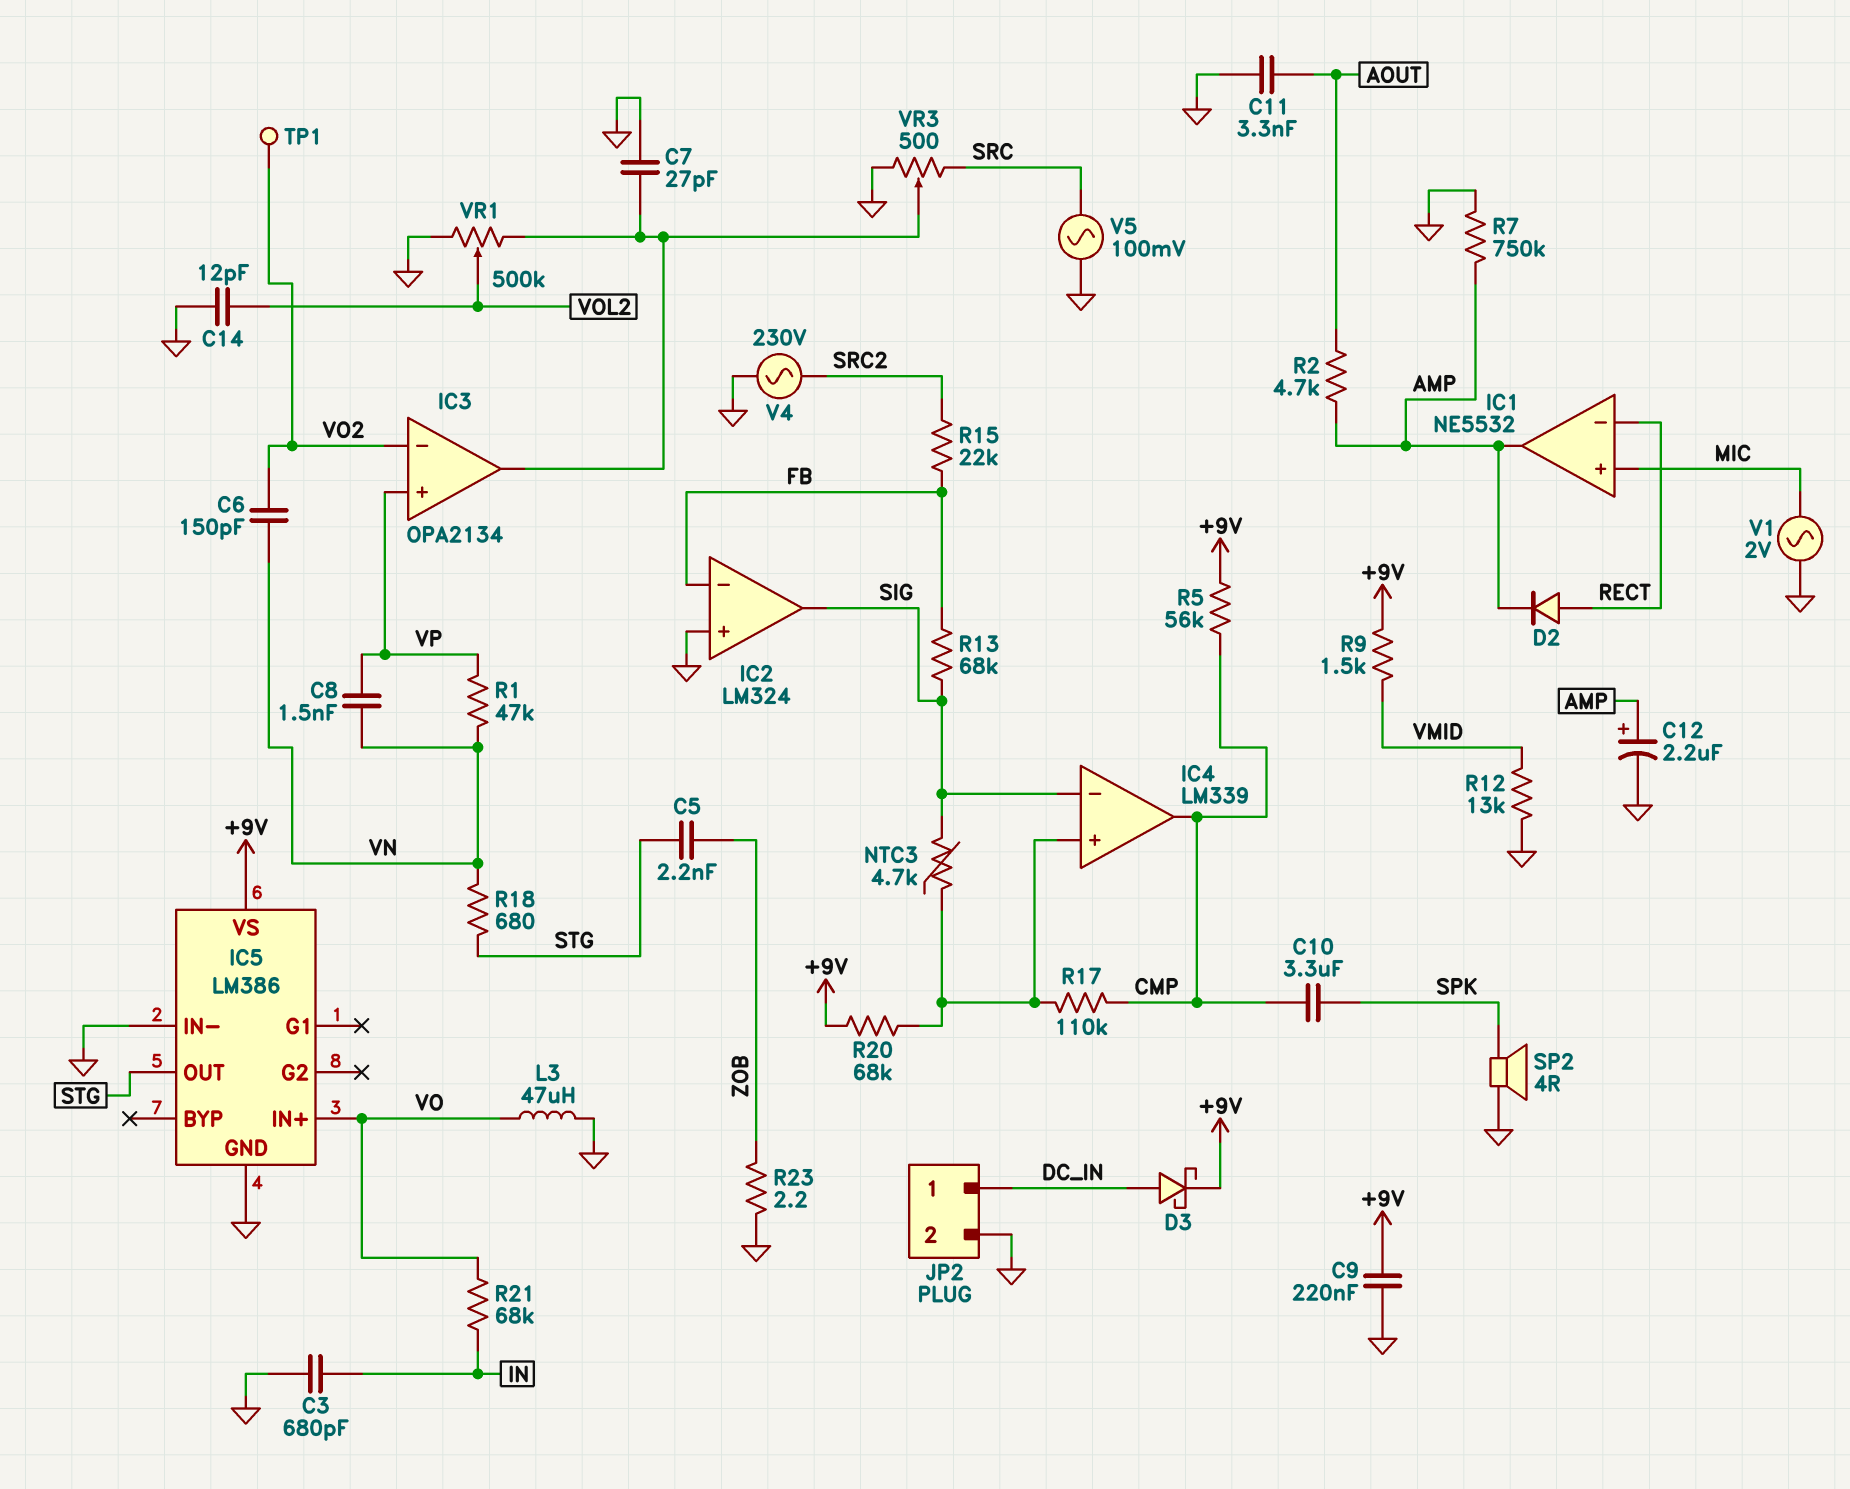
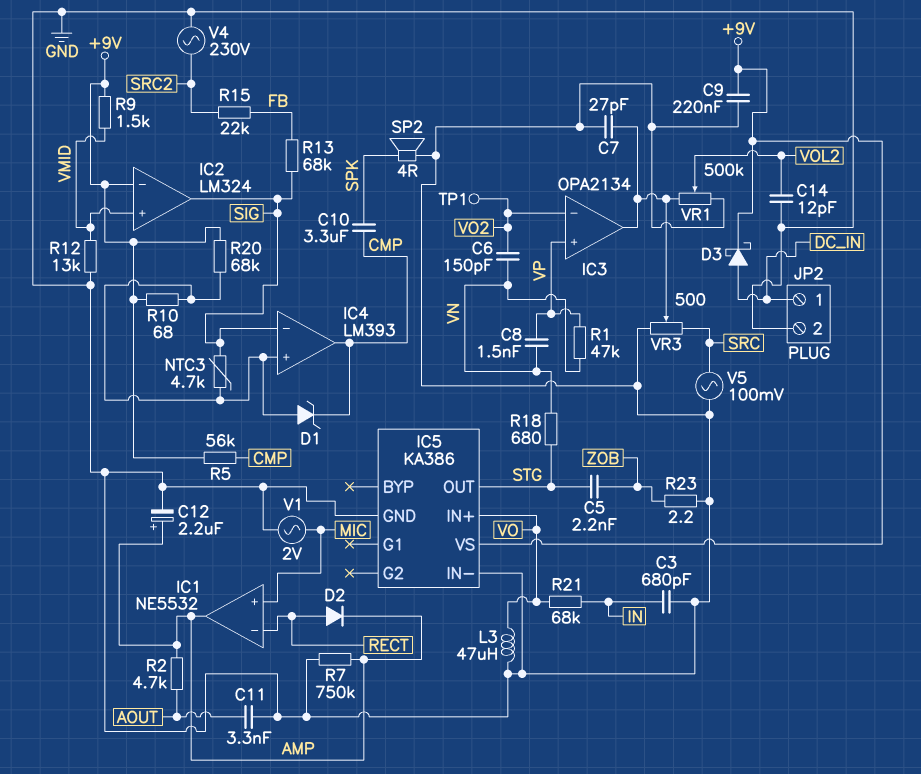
D1: none -> zener (A IC4/in+, K CMP)
IC2 pin in+: GND -> VMID
IC2 pin in-: FB -> +9V
IC4: LM339 -> LM393
IC5: LM386 -> KA386
R10: none -> 68 (+9V, IC4/in+)
R17: 110k (CMP, IC4/in+) -> none

